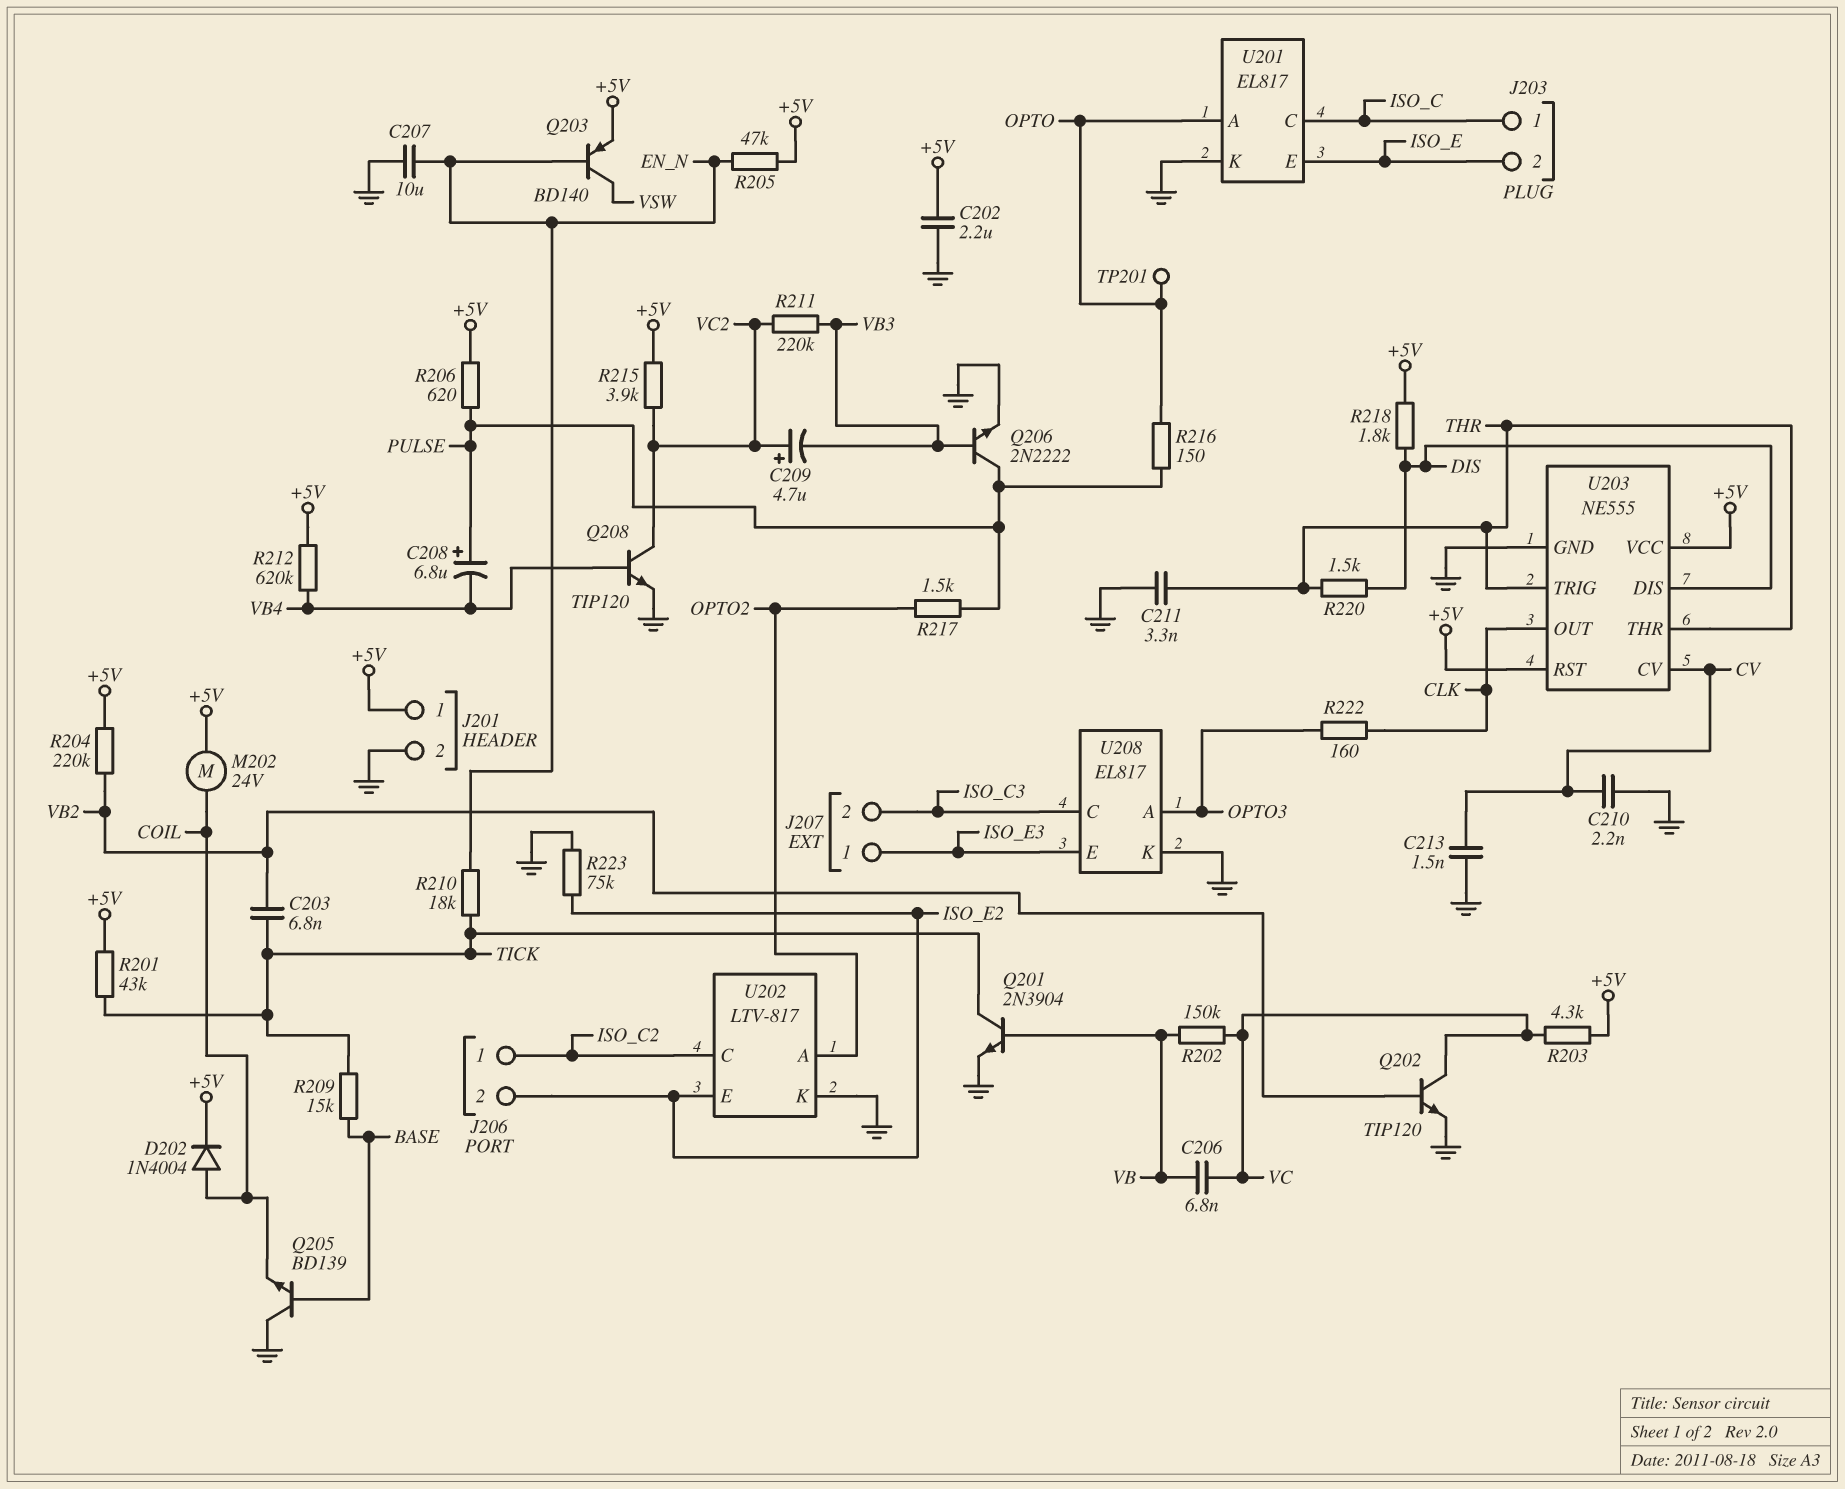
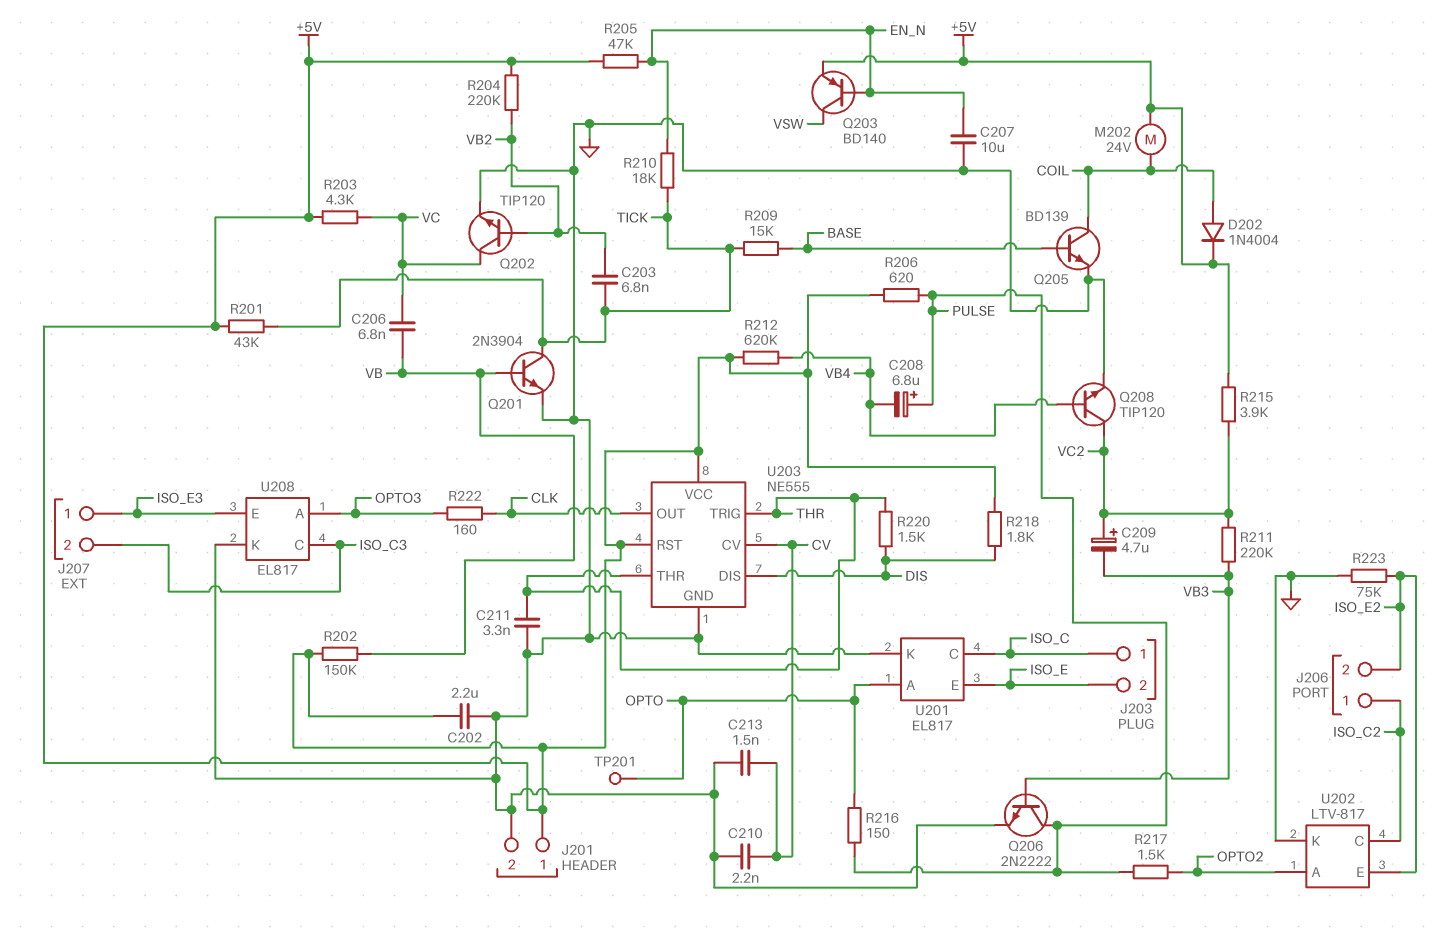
Q205: NPN BD139 (B BASE, C GND, E COIL) -> NPN BD139 (B BASE, C COIL, E GND)
R202: 150k (VB, VC) -> 150k (+5V, VB)

